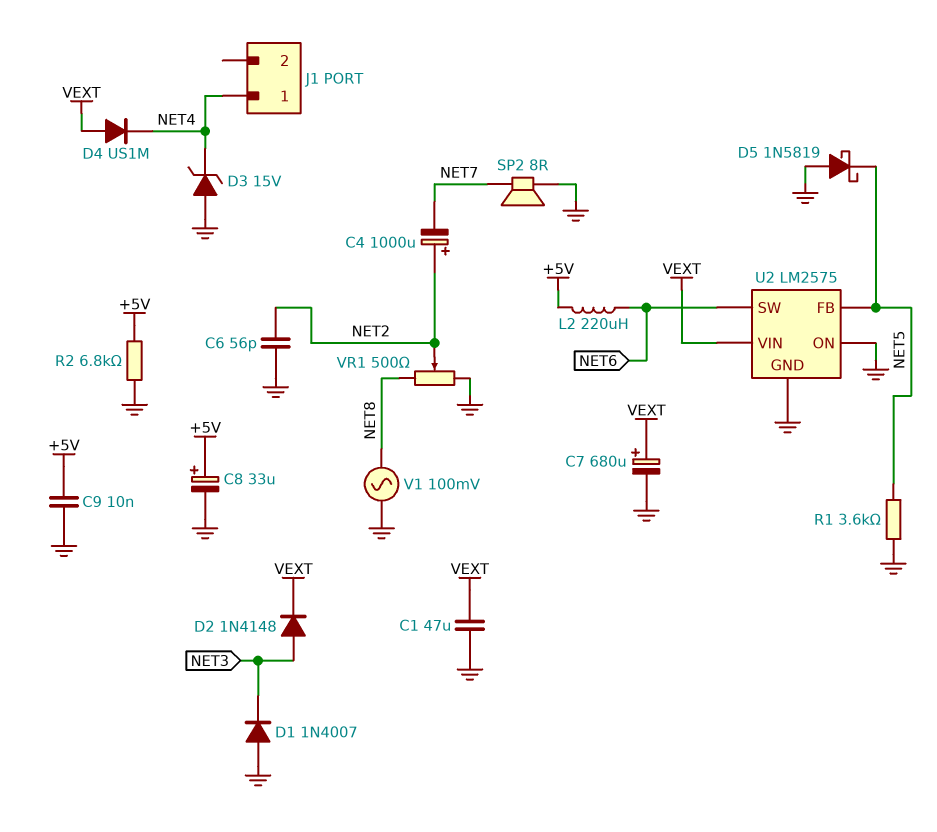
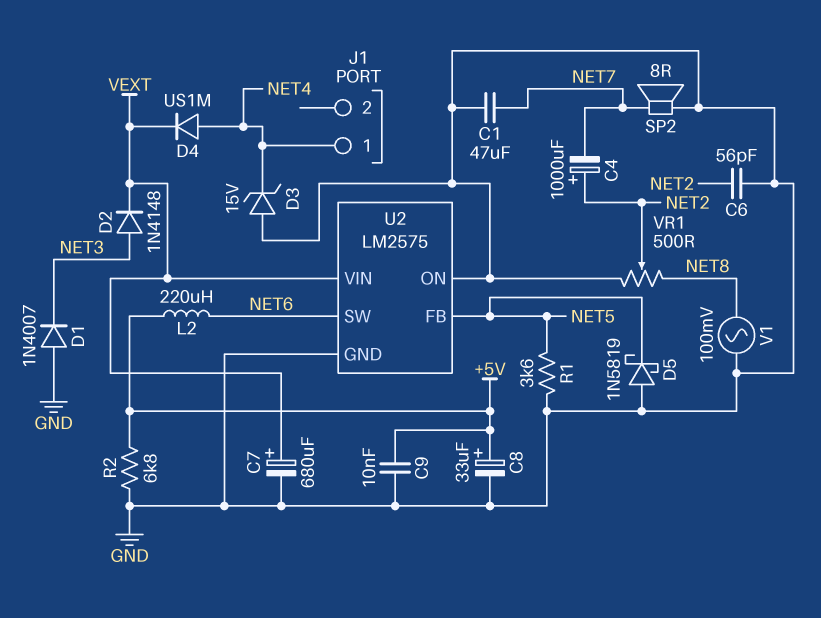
C1: 47uF (GND, VEXT) -> 47uF (GND, NET7)
D4: diode US1M (A VEXT, K NET4) -> diode US1M (A NET4, K VEXT)

